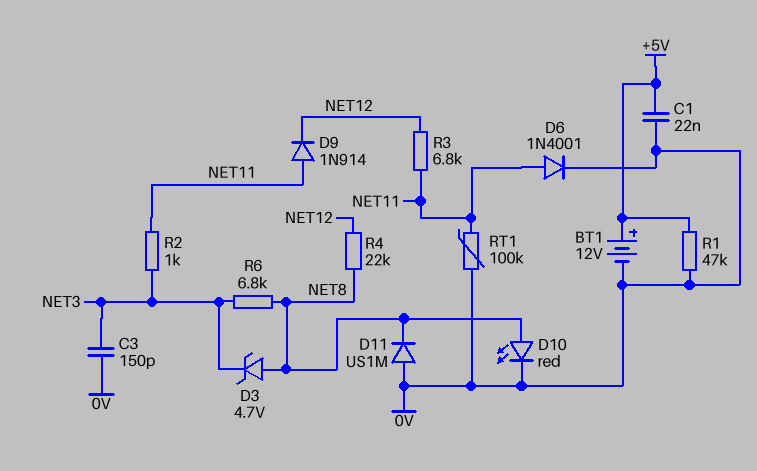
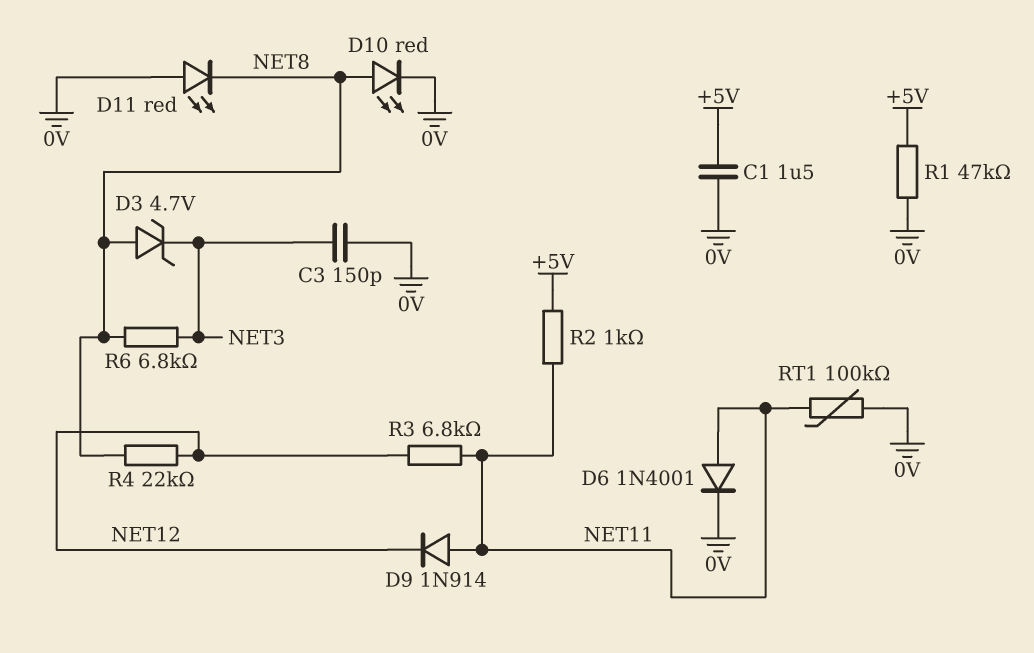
BT1: 12V (plus +5V, minus 0V) -> none
C1: 22nF (+5V, 0V) -> 1.5uF (+5V, 0V)
D11: diode US1M (A 0V, K NET8) -> LED red (A 0V, K NET8)
R2: 1k (NET3, NET11) -> 1k (+5V, NET11)

